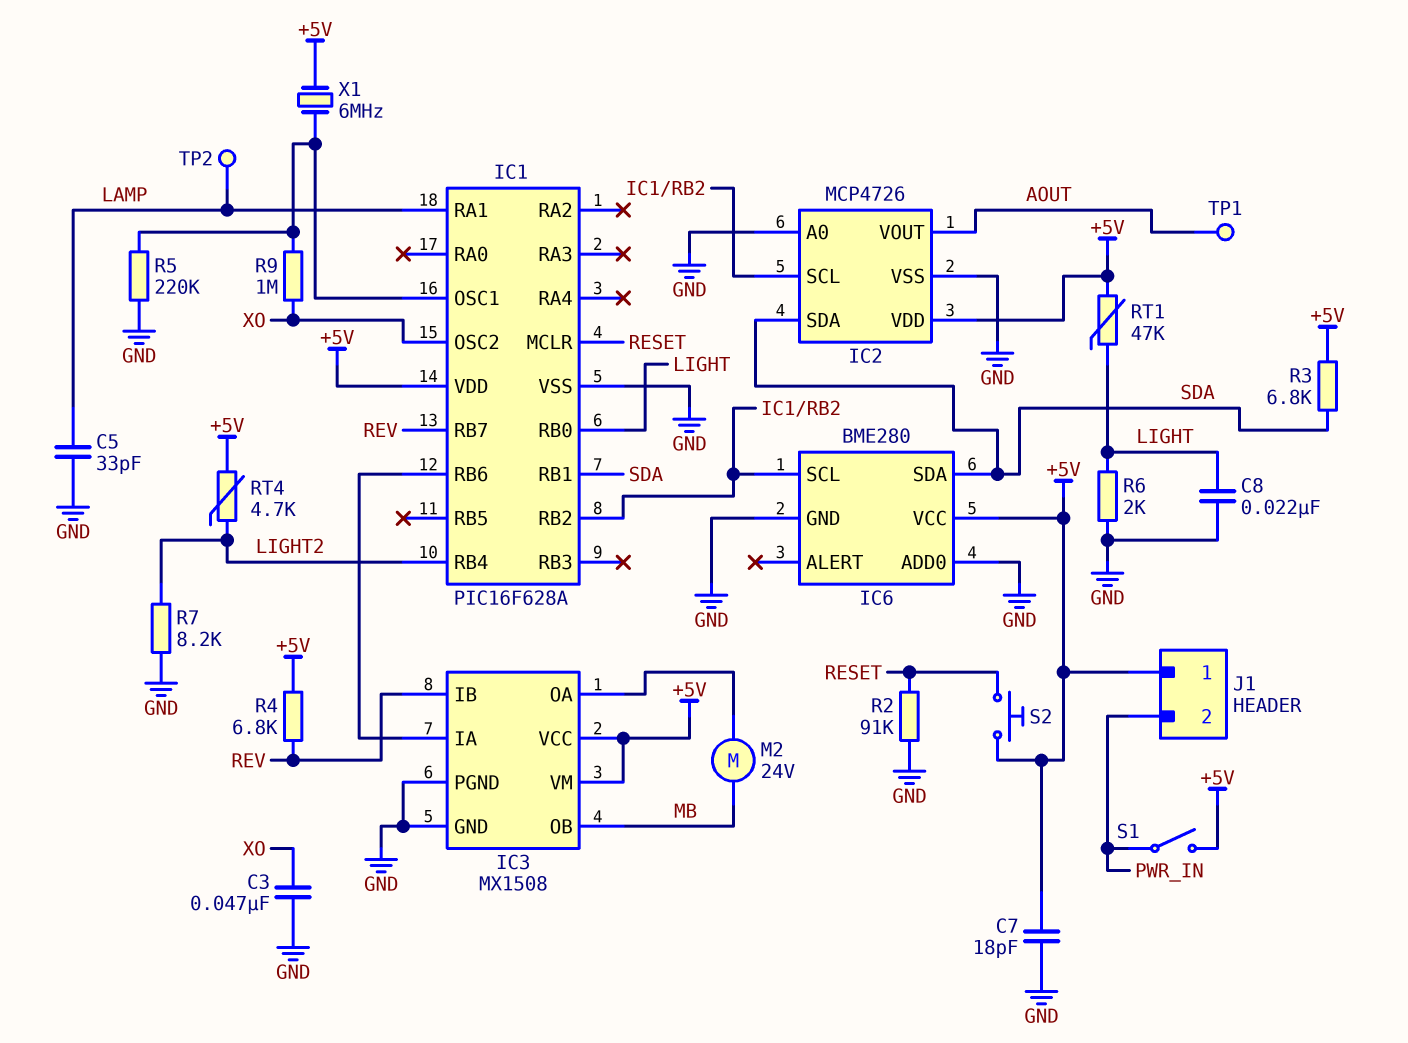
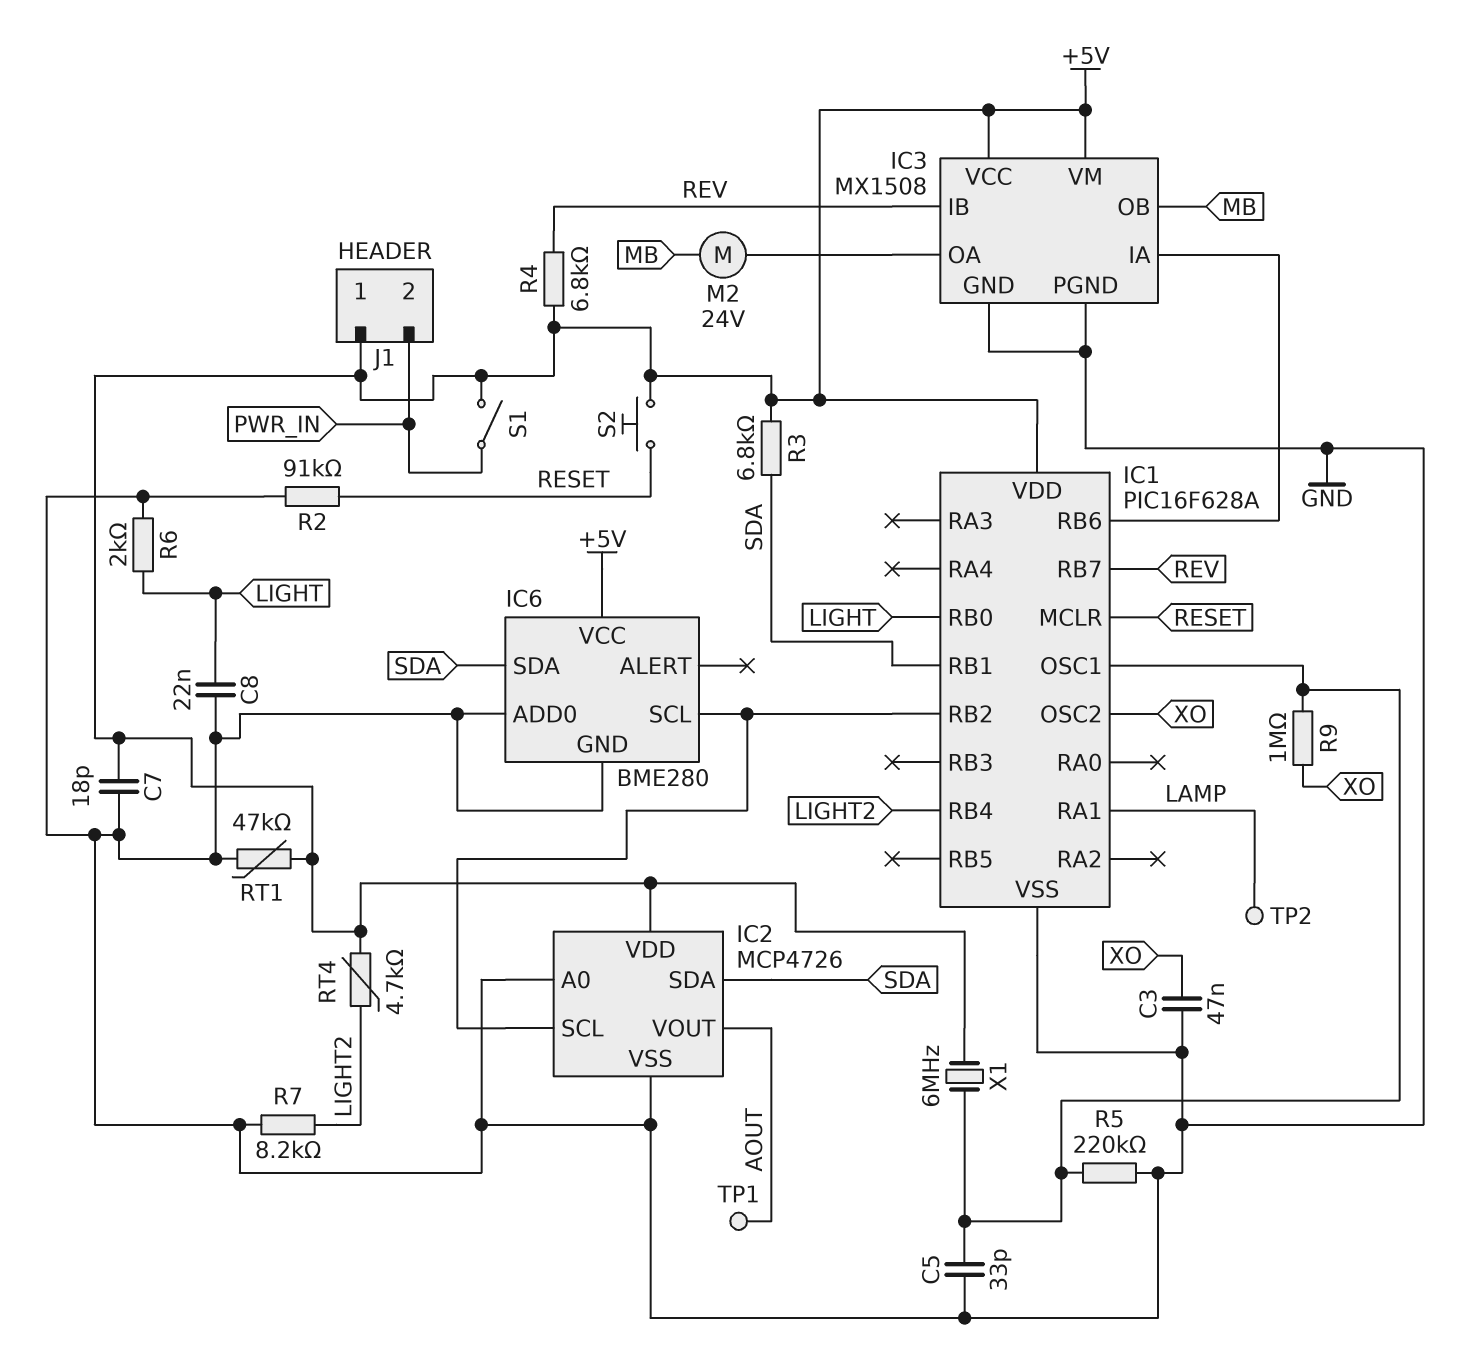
C5: 33pF (GND, LAMP) -> 33pF (GND, IC1/OSC1)
RT1: 47k (+5V, LIGHT) -> 47k (+5V, GND)

